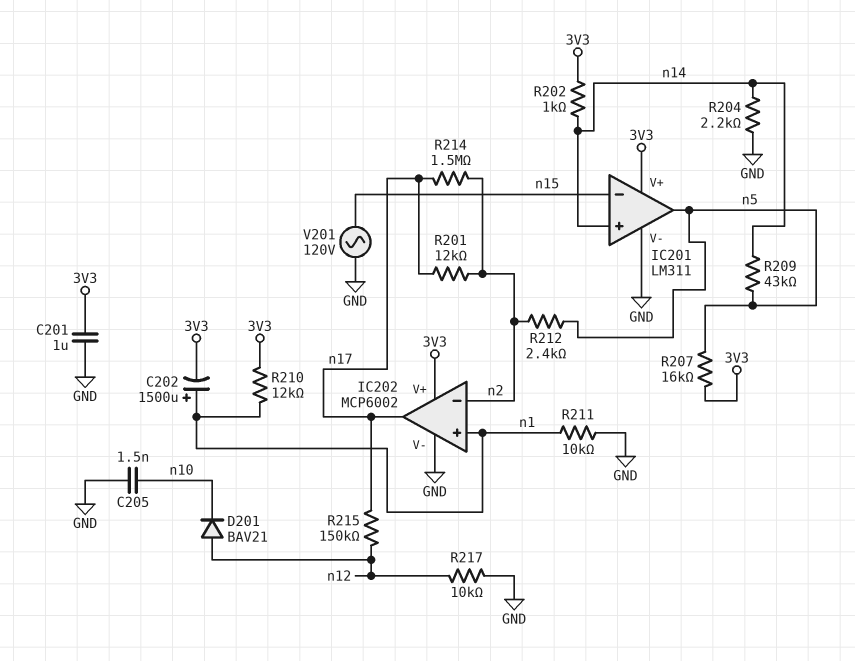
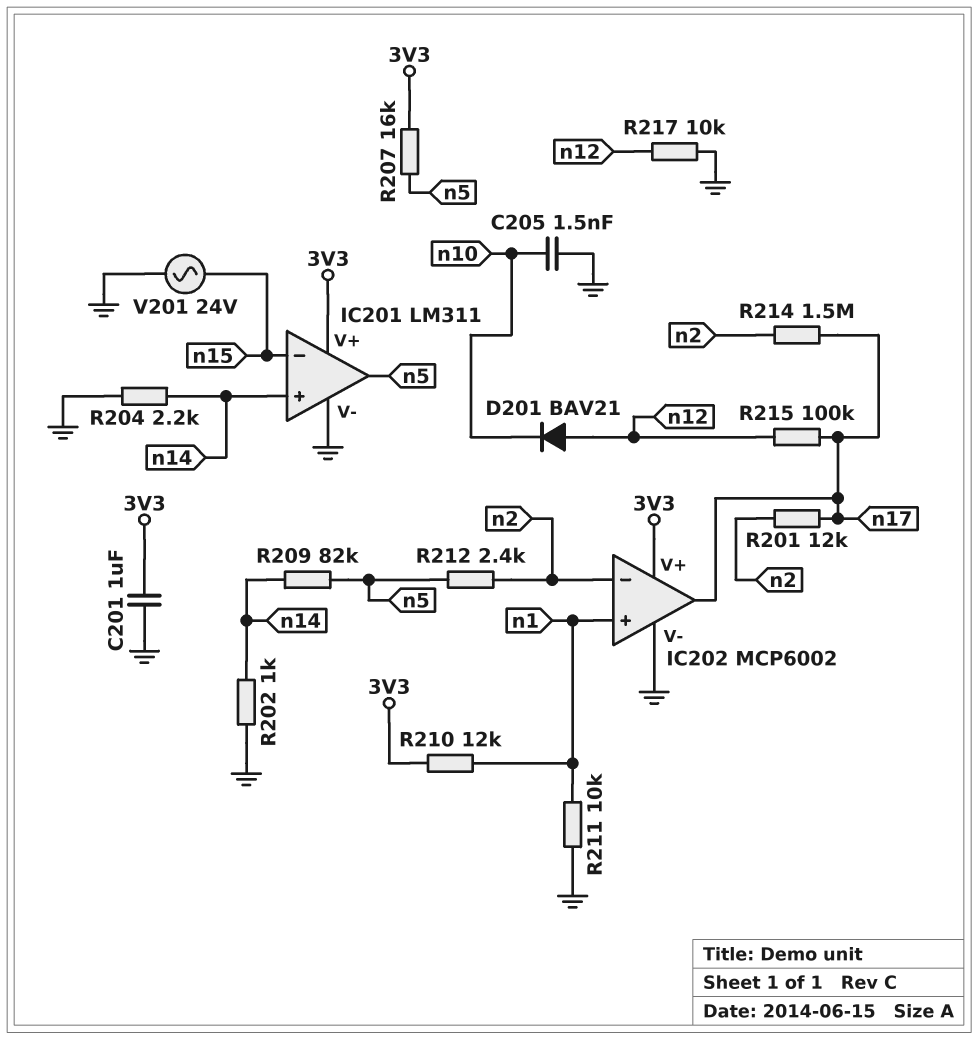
C202: 1500uF (plus n1, minus 3V3) -> none
R202: 1k (3V3, n14) -> 1k (GND, n14)
R209: 43k (n5, n14) -> 82k (n5, n14)
R215: 150k (n12, n17) -> 100k (n12, n17)
V201: AC 120V (GND, n15) -> AC 24V (GND, n15)

